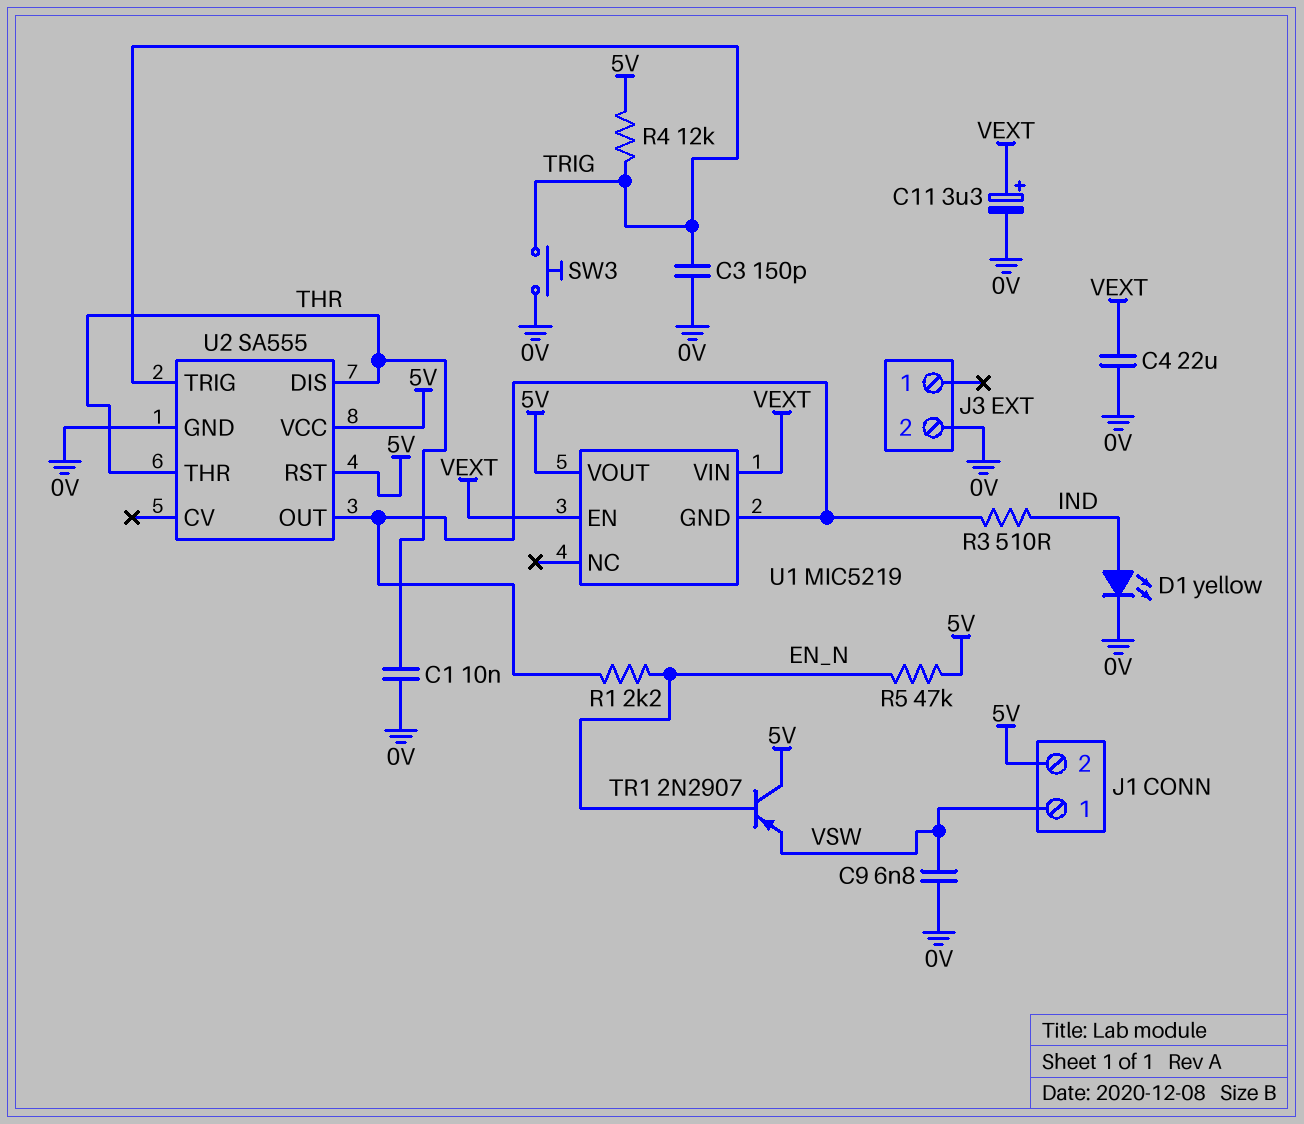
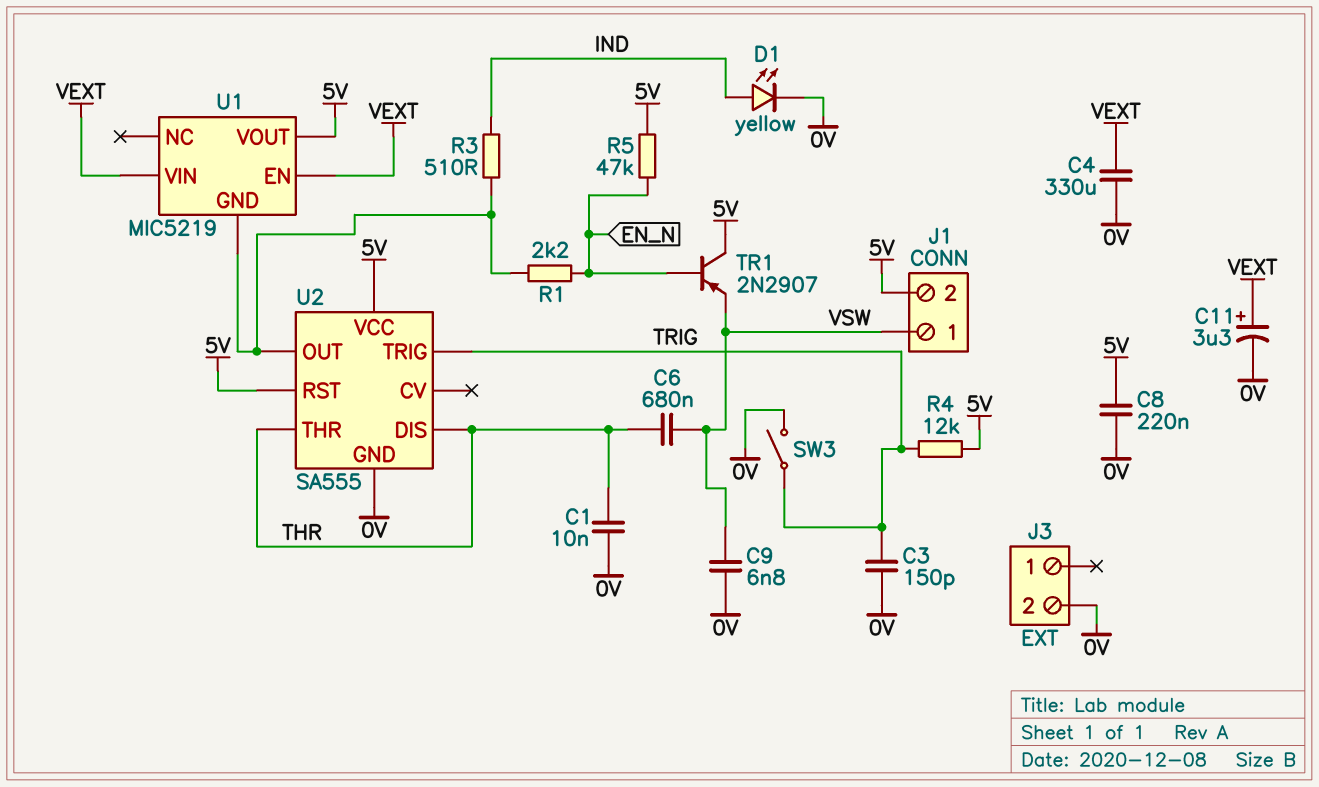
C4: 22uF (0V, VEXT) -> 330uF (0V, VEXT)
C6: none -> 680nF (THR, VSW)
C8: none -> 220nF (0V, 5V)
SW3: button (0V, TRIG) -> switch (0V, TRIG)

